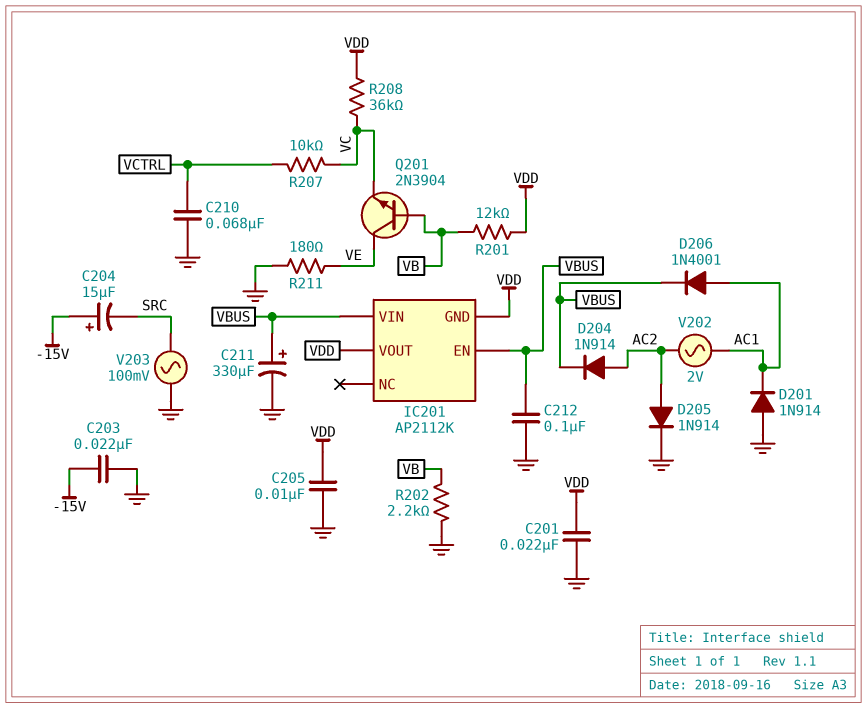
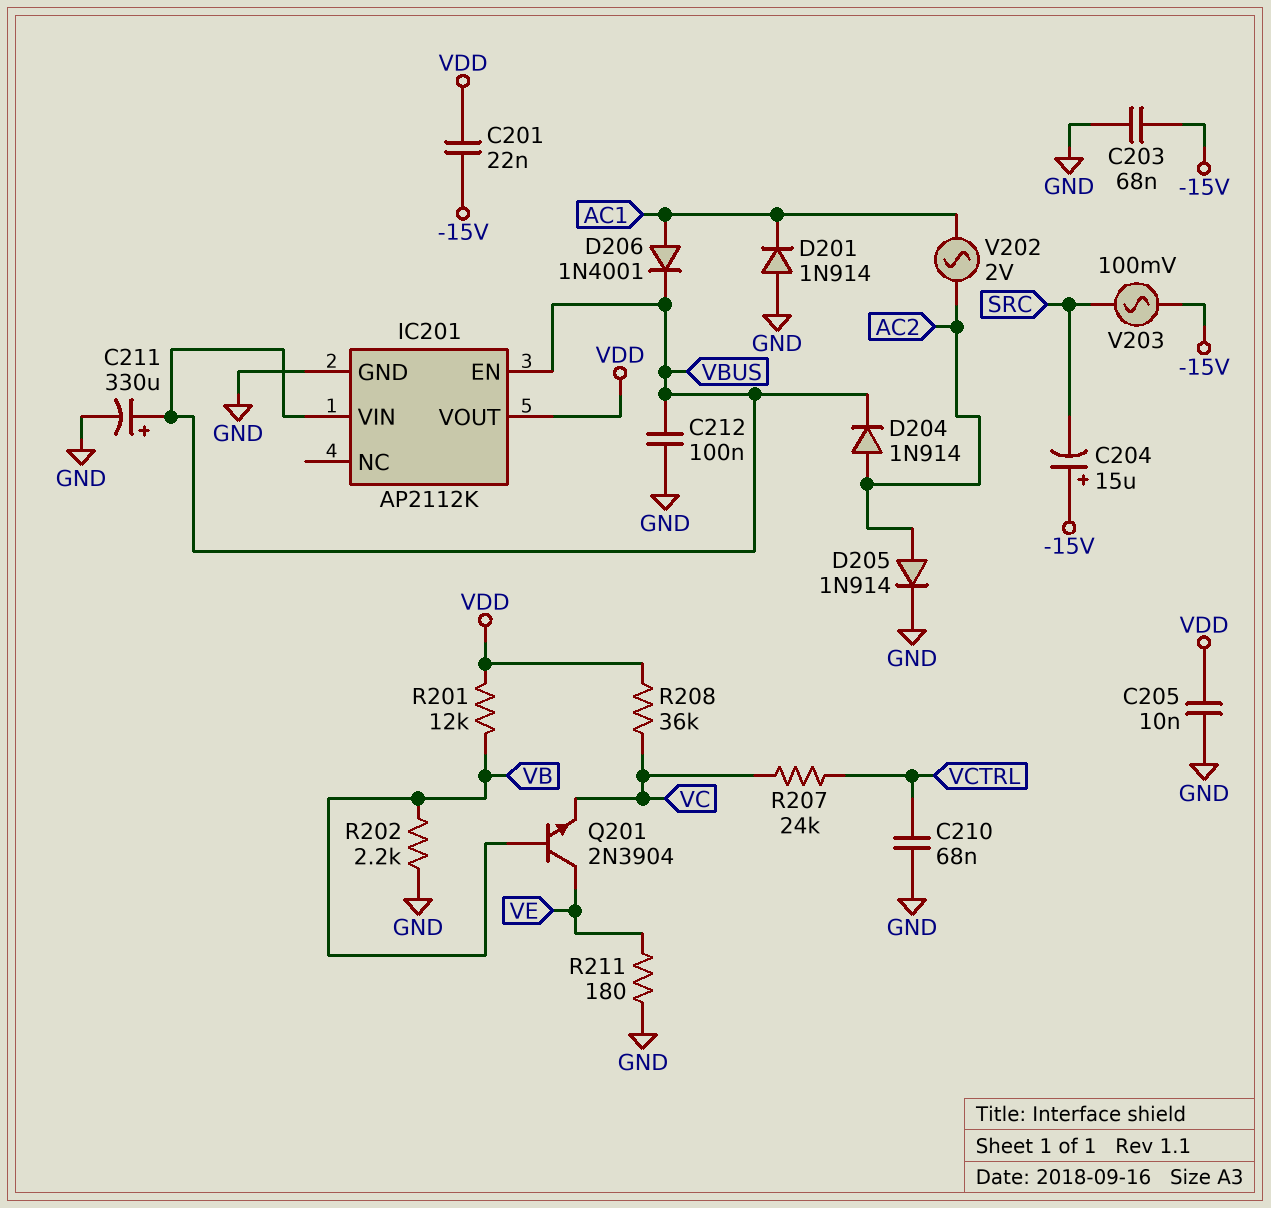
C201: 22nF (GND, VDD) -> 22nF (-15V, VDD)
C203: 22nF (-15V, GND) -> 68nF (-15V, GND)
IC201 pin GND: VDD -> GND
R207: 10k (VC, VCTRL) -> 24k (VC, VCTRL)
V203: AC 100mV (GND, SRC) -> AC 100mV (-15V, SRC)

